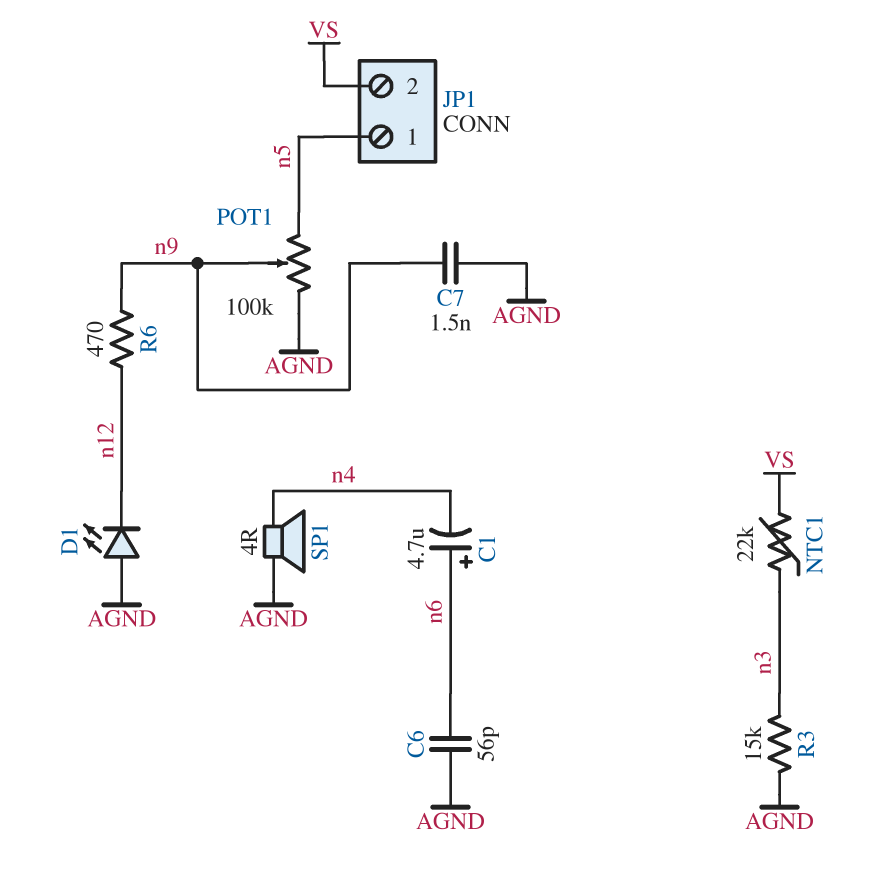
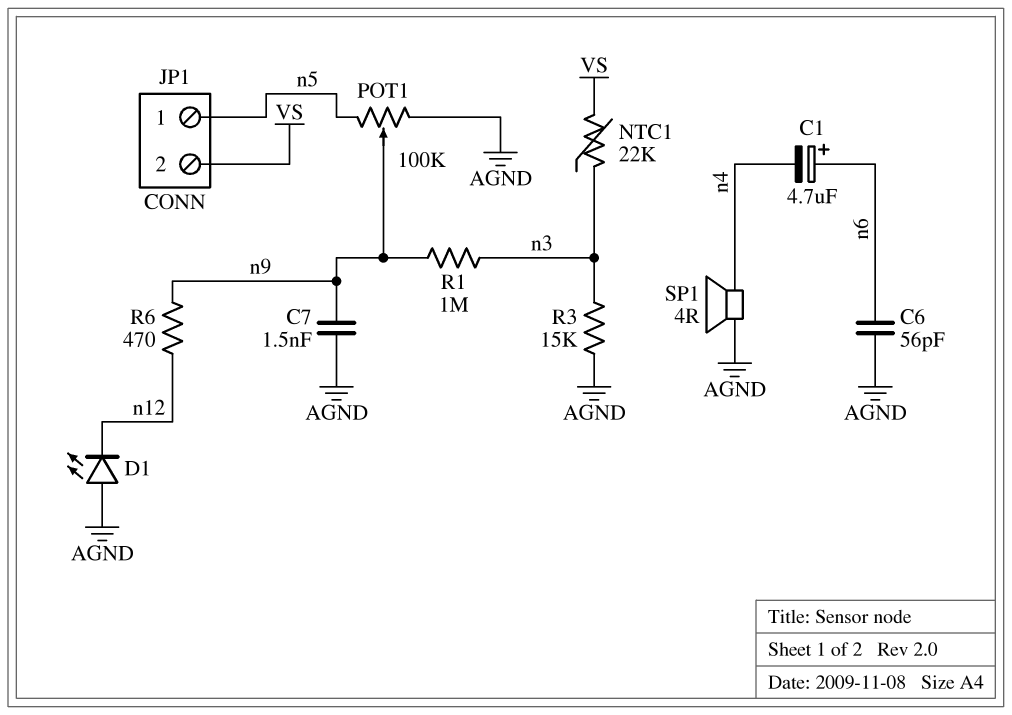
R1: none -> 1M (n3, n9)

